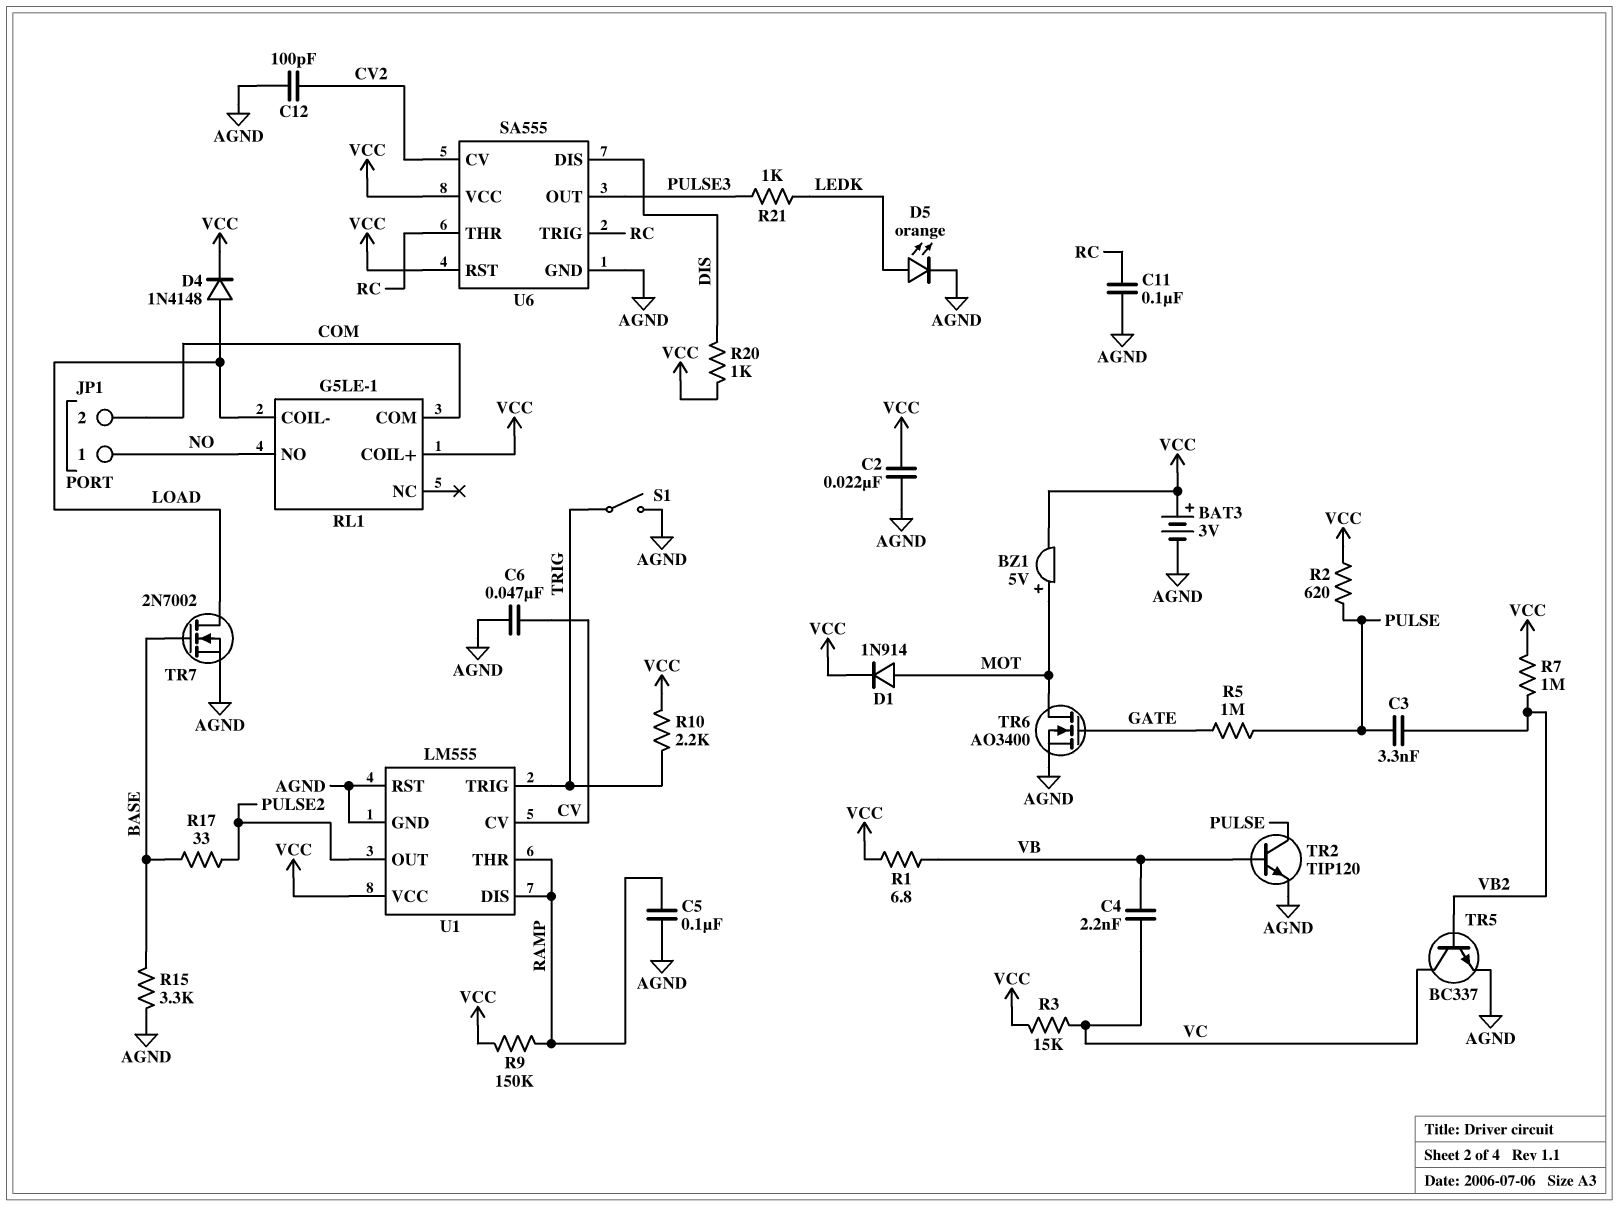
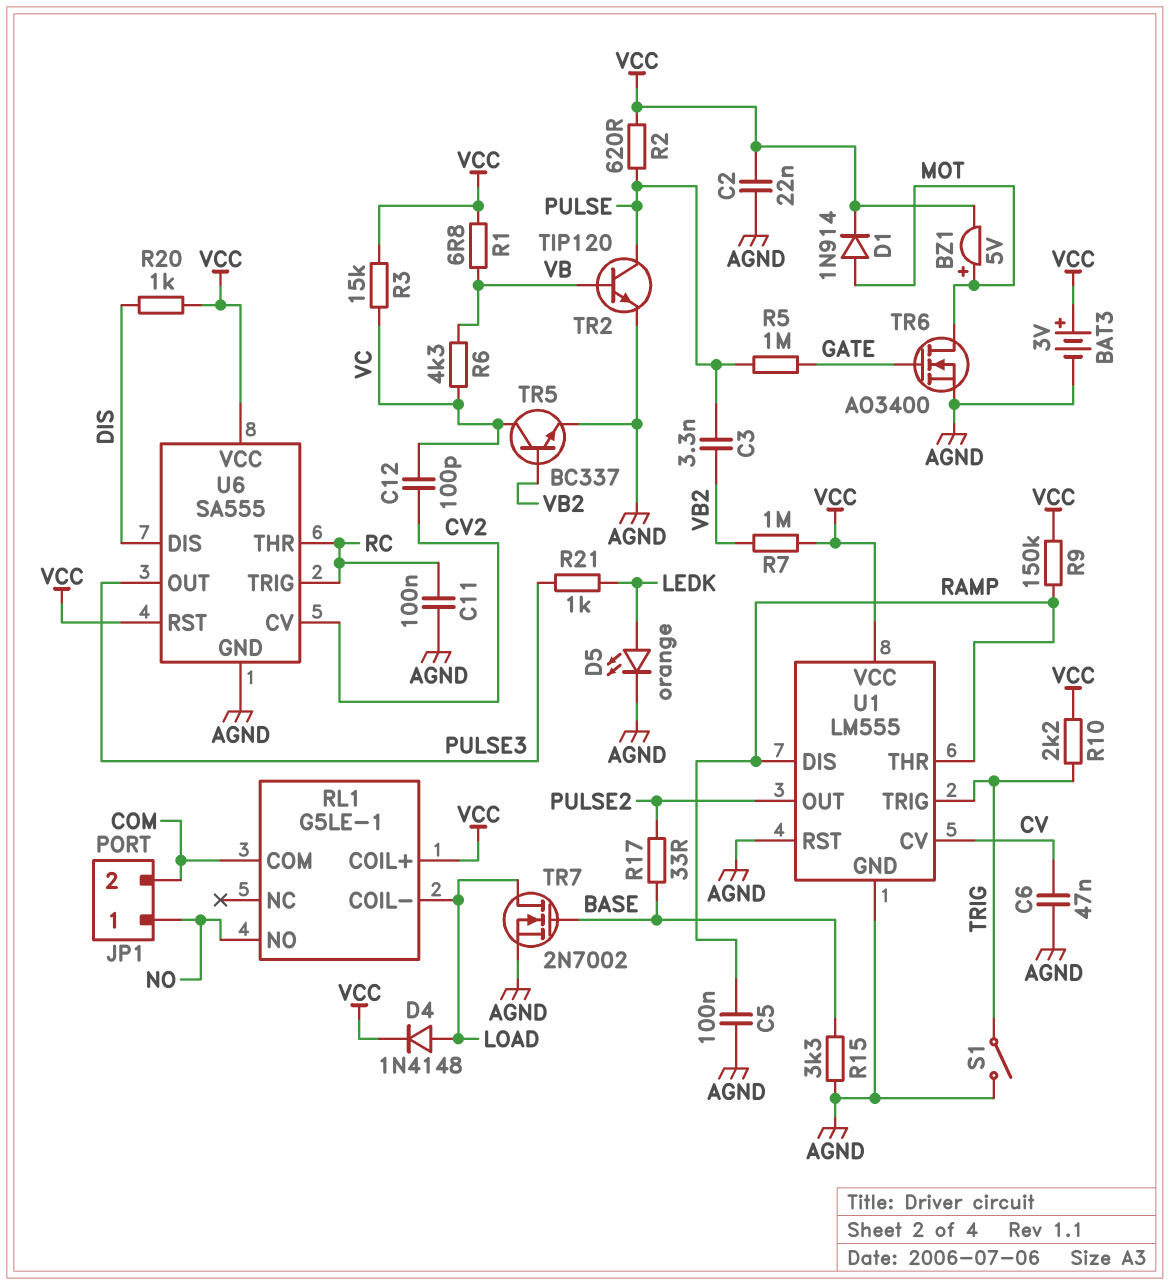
C4: 2.2nF (VB, VC) -> none
C12: 100pF (AGND, CV2) -> 100pF (CV2, VC)
R6: none -> 4.3k (VB, VC)

